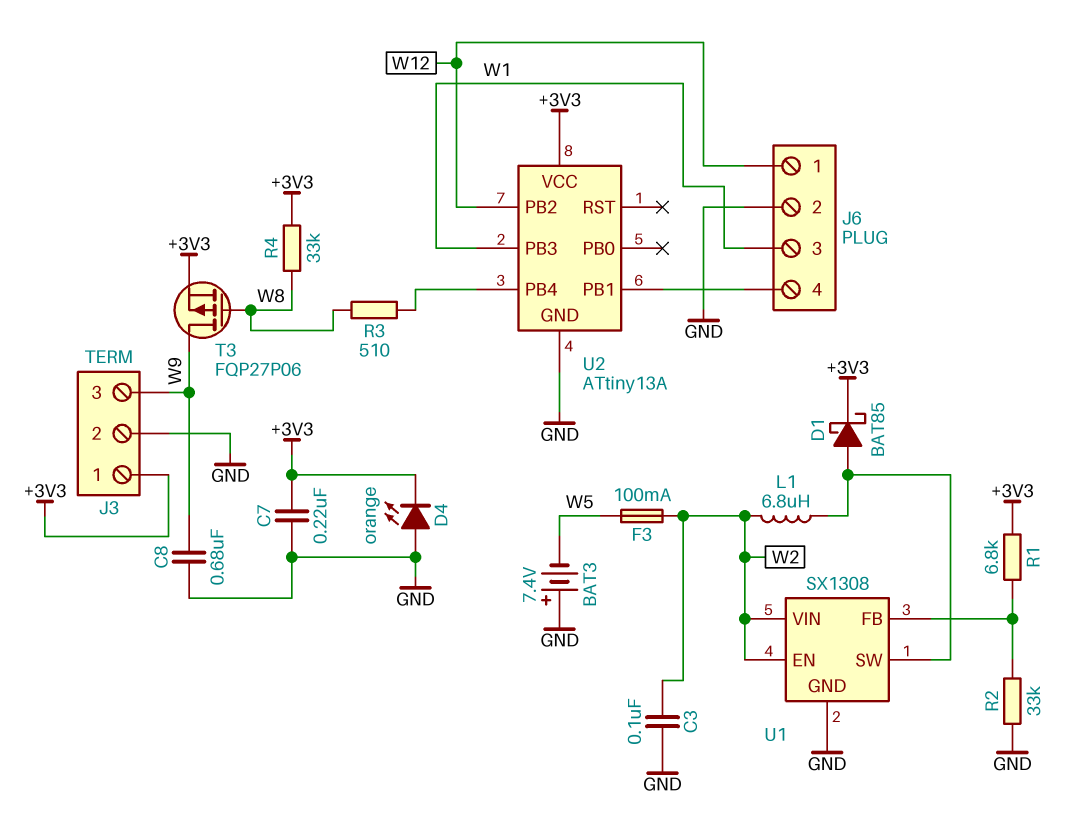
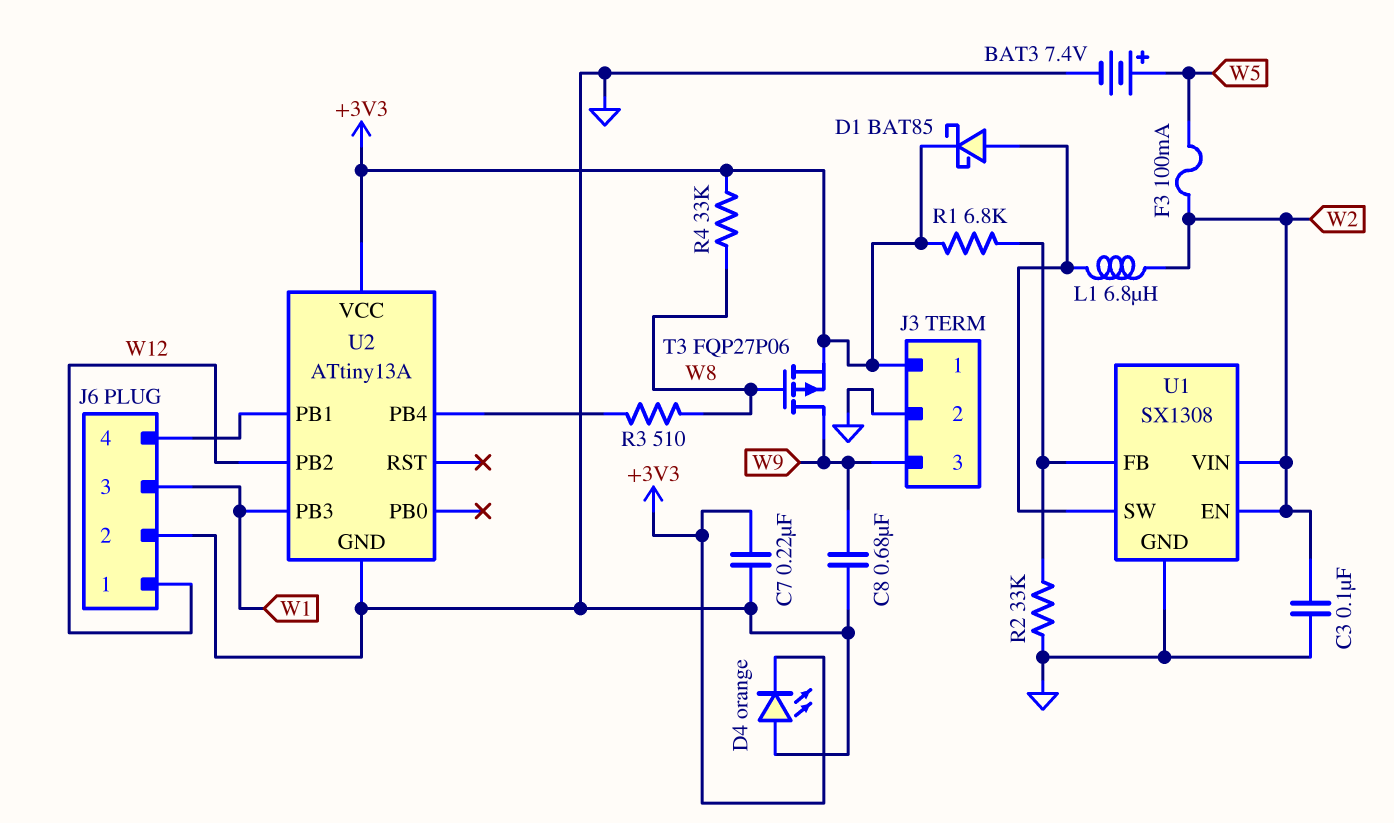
BAT3: 7.4V (plus GND, minus W5) -> 7.4V (plus W5, minus GND)

